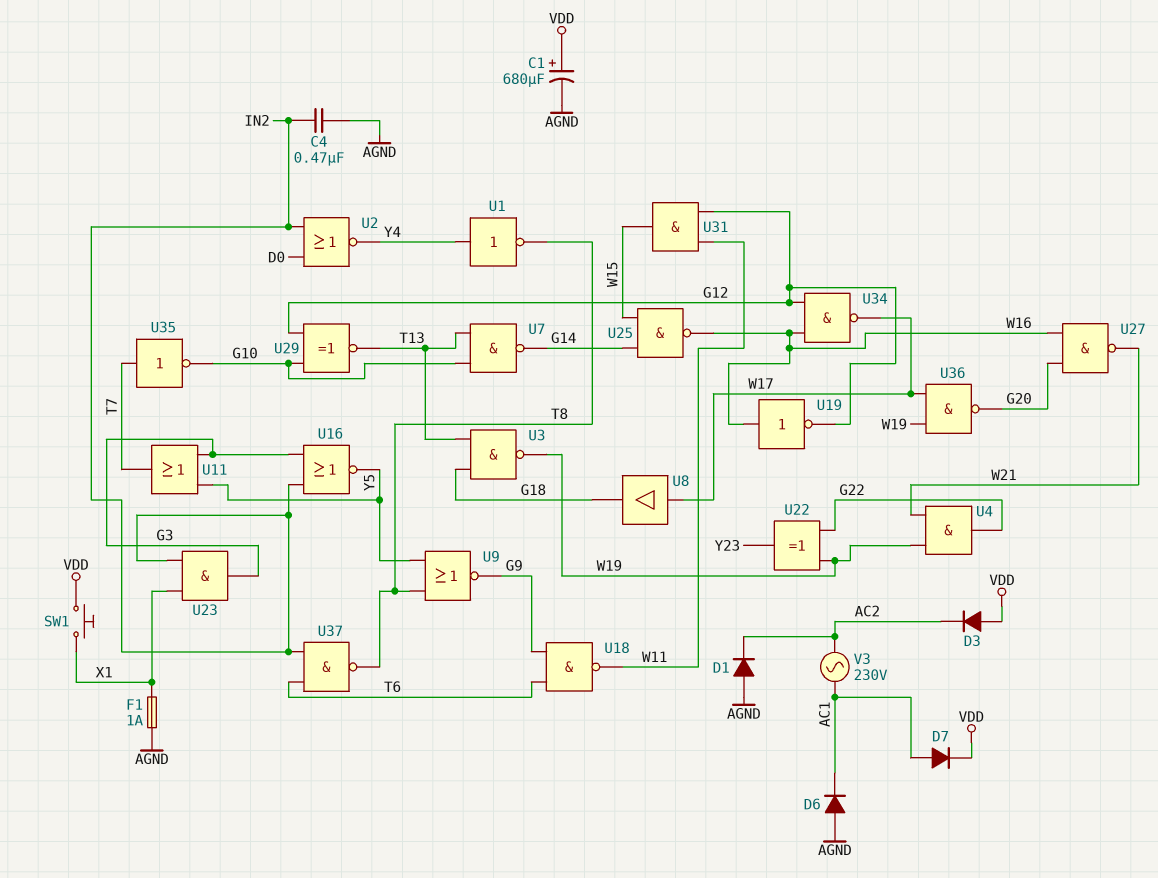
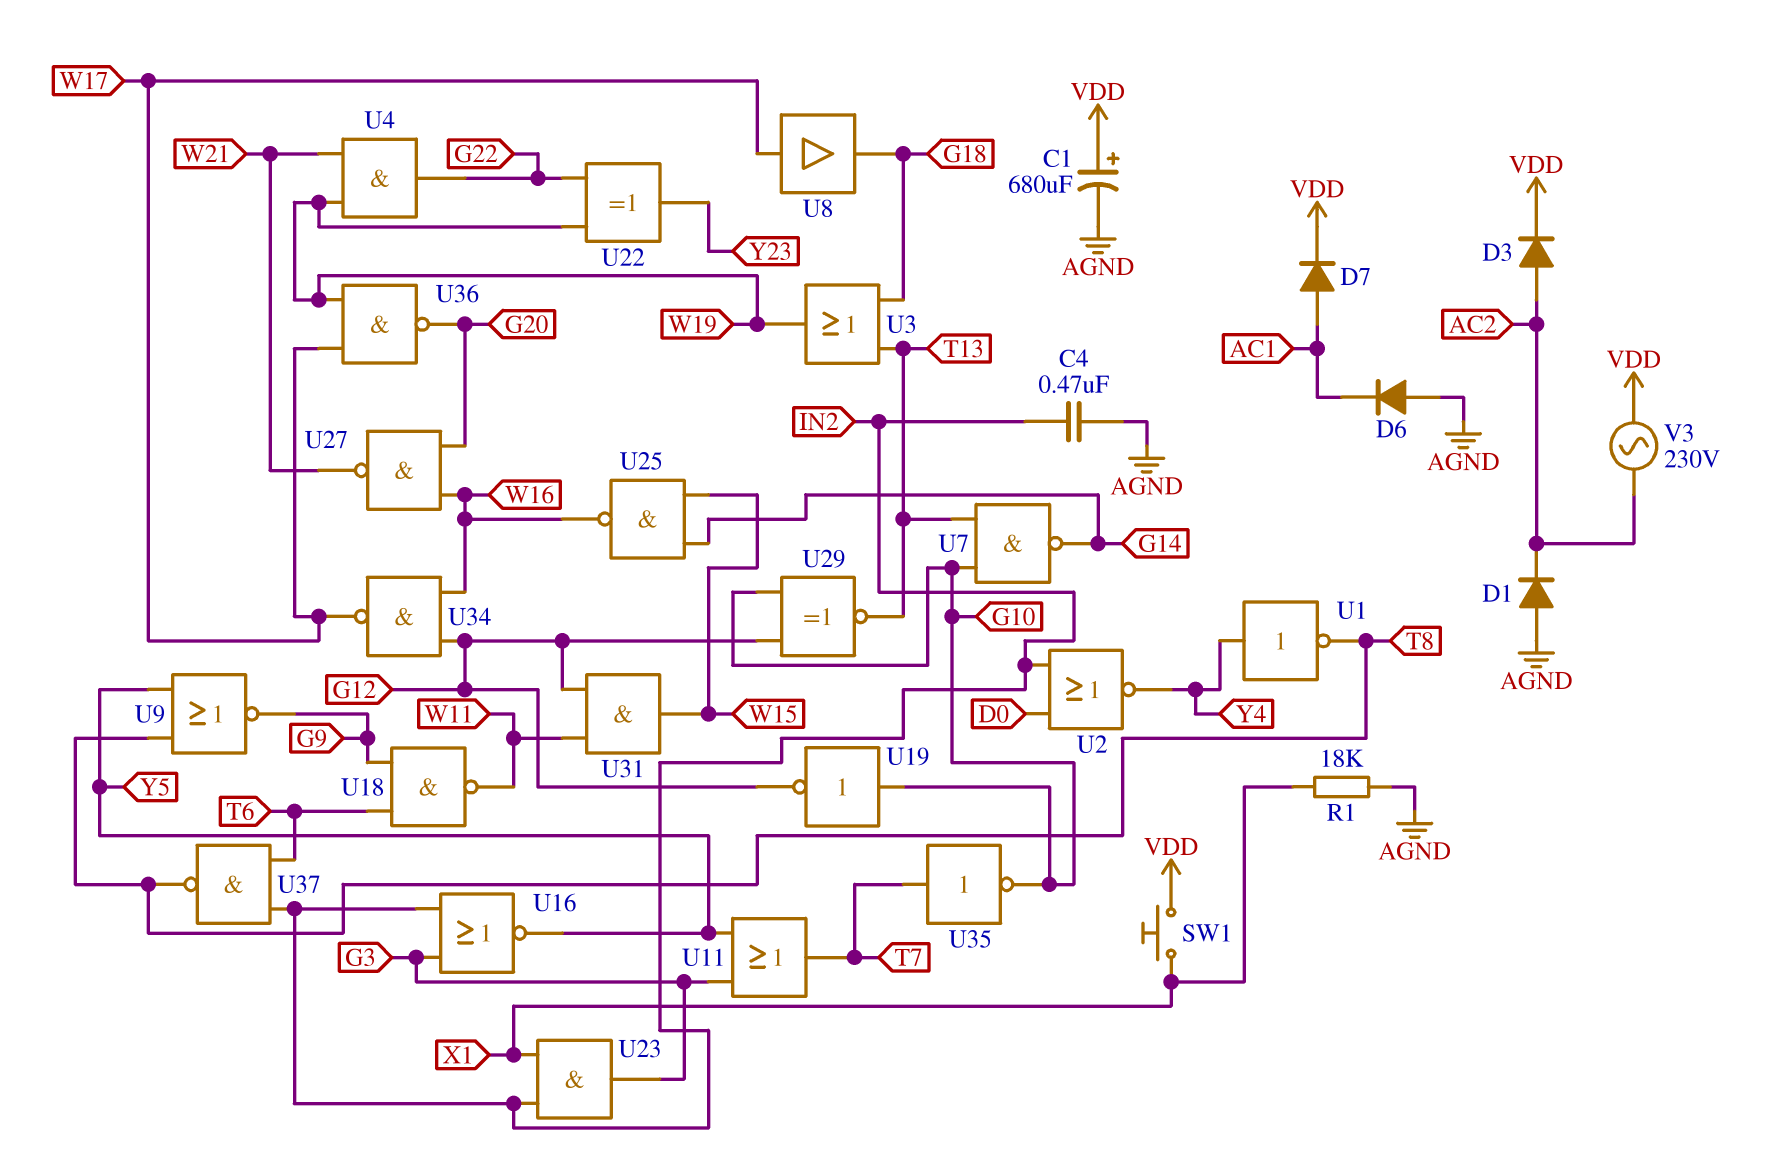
D3: diode (A VDD, K AC2) -> diode (A AC2, K VDD)
F1: 1A (AGND, X1) -> none
R1: none -> 18k (AGND, X1)
U3: NAND (in G18, in T13, out W19) -> OR (in G18, in T13, out W19)
U19: NOT (in W16, out G12) -> NOT (in G10, out G12)
V3: AC 230V (AC1, AC2) -> AC 230V (AC2, VDD)

